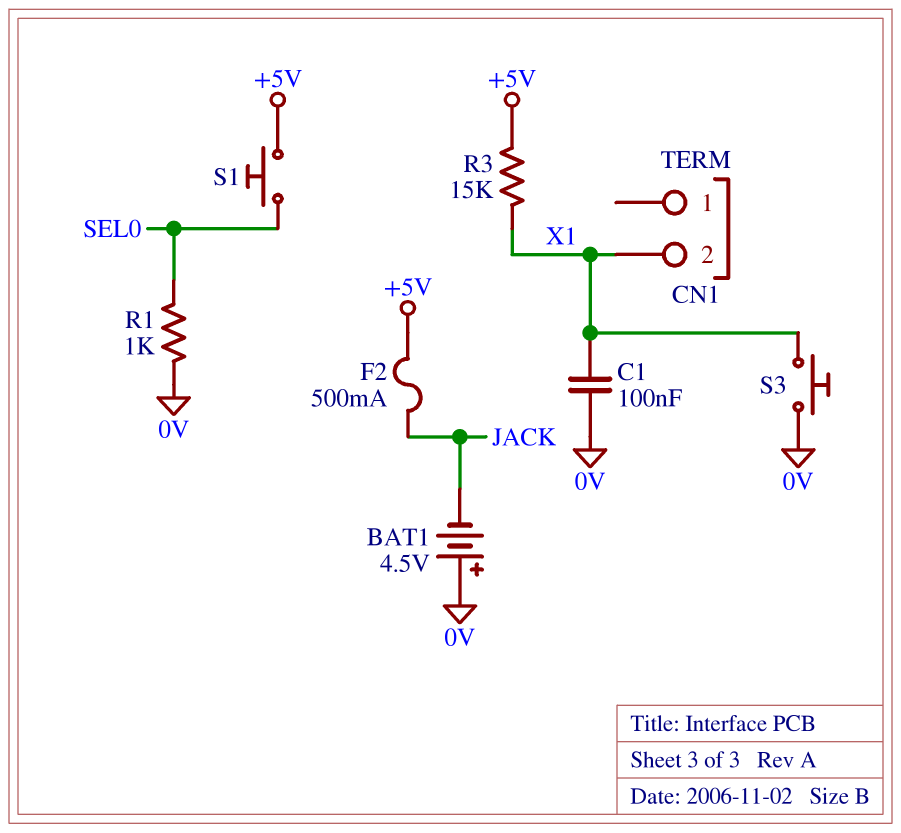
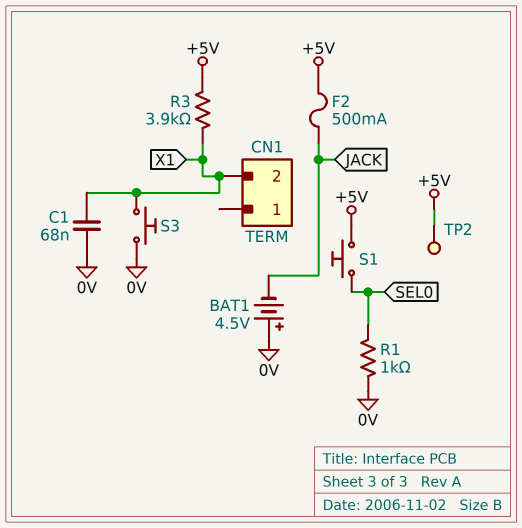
C1: 100nF (0V, X1) -> 68nF (0V, X1)
R3: 15k (+5V, X1) -> 3.9k (+5V, X1)
TP2: none -> test point (+5V)

